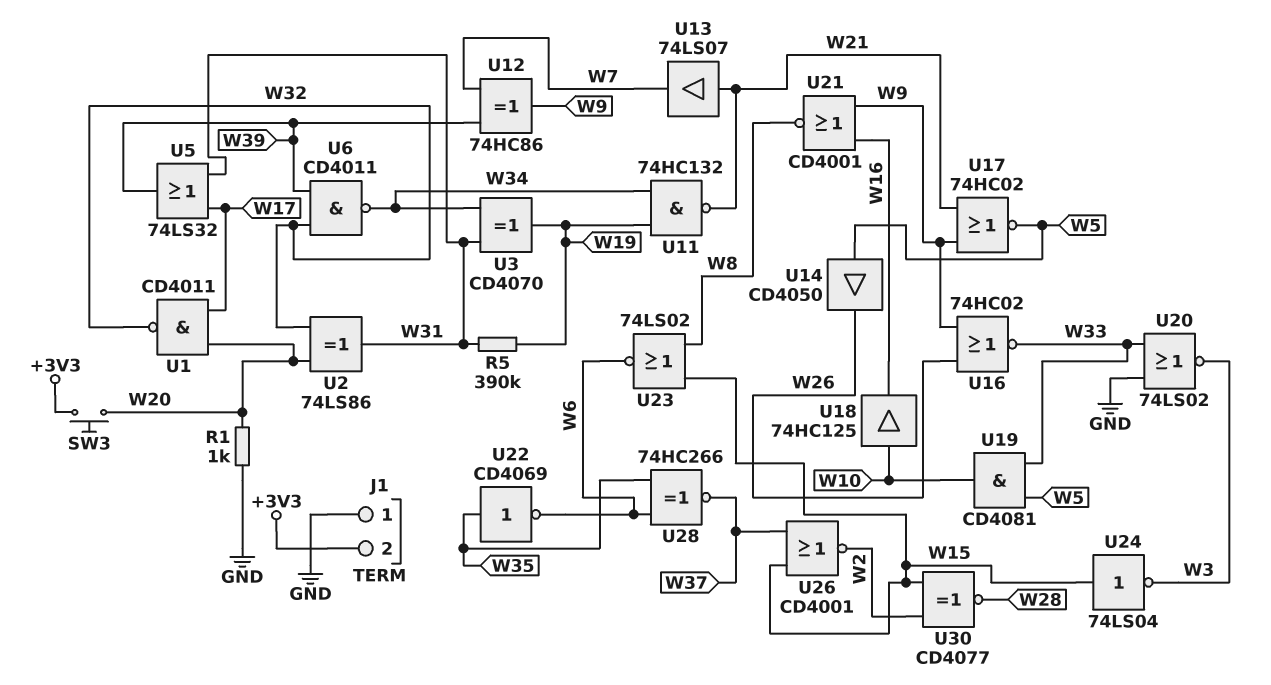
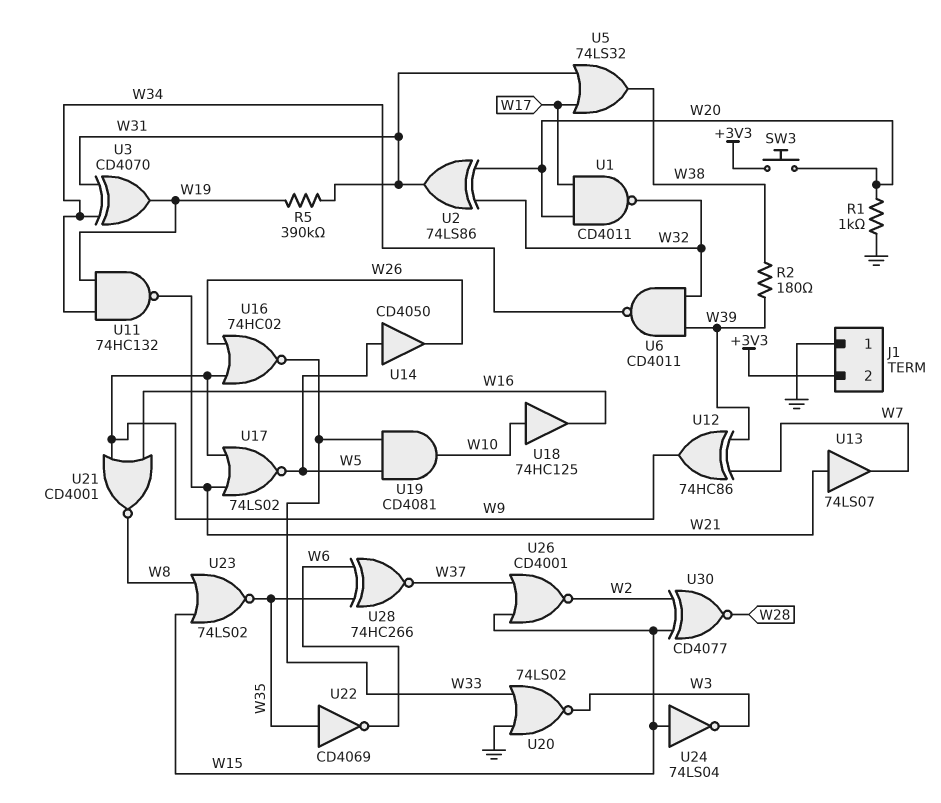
R2: none -> 180 (W38, W39)
U5: OR 74LS32 (in W17, in W31, out W39) -> OR 74LS32 (in W17, in W31, out W38)
U17: NOR 74HC02 (in W9, in W21, out W5) -> NOR 74LS02 (in W9, in W21, out W5)
U23: NOR 74LS02 (in W8, in W15, out W6) -> NOR 74LS02 (in W8, in W15, out W35)

